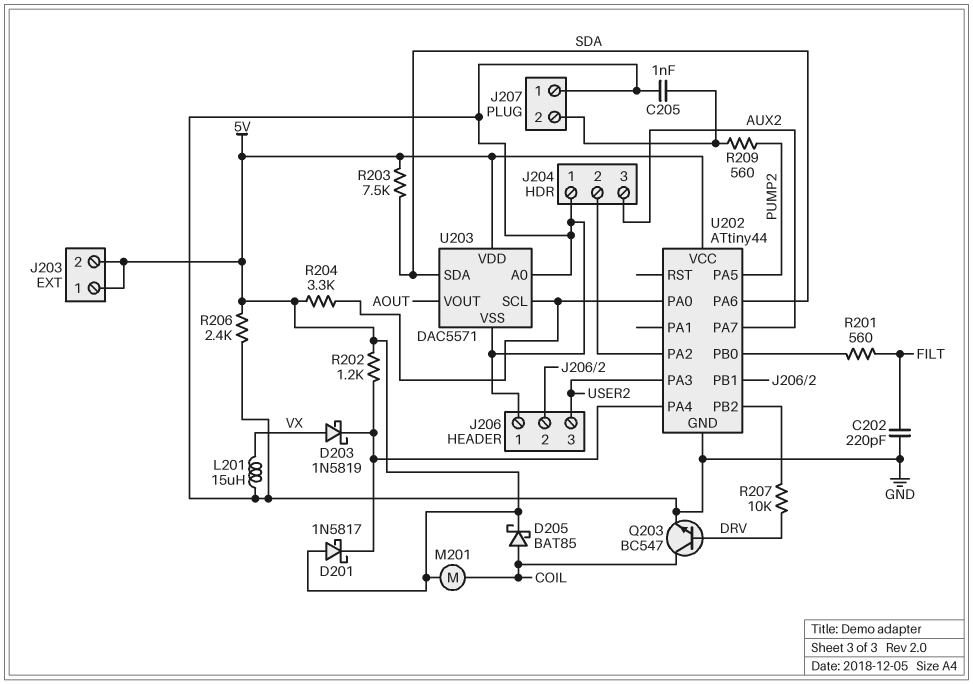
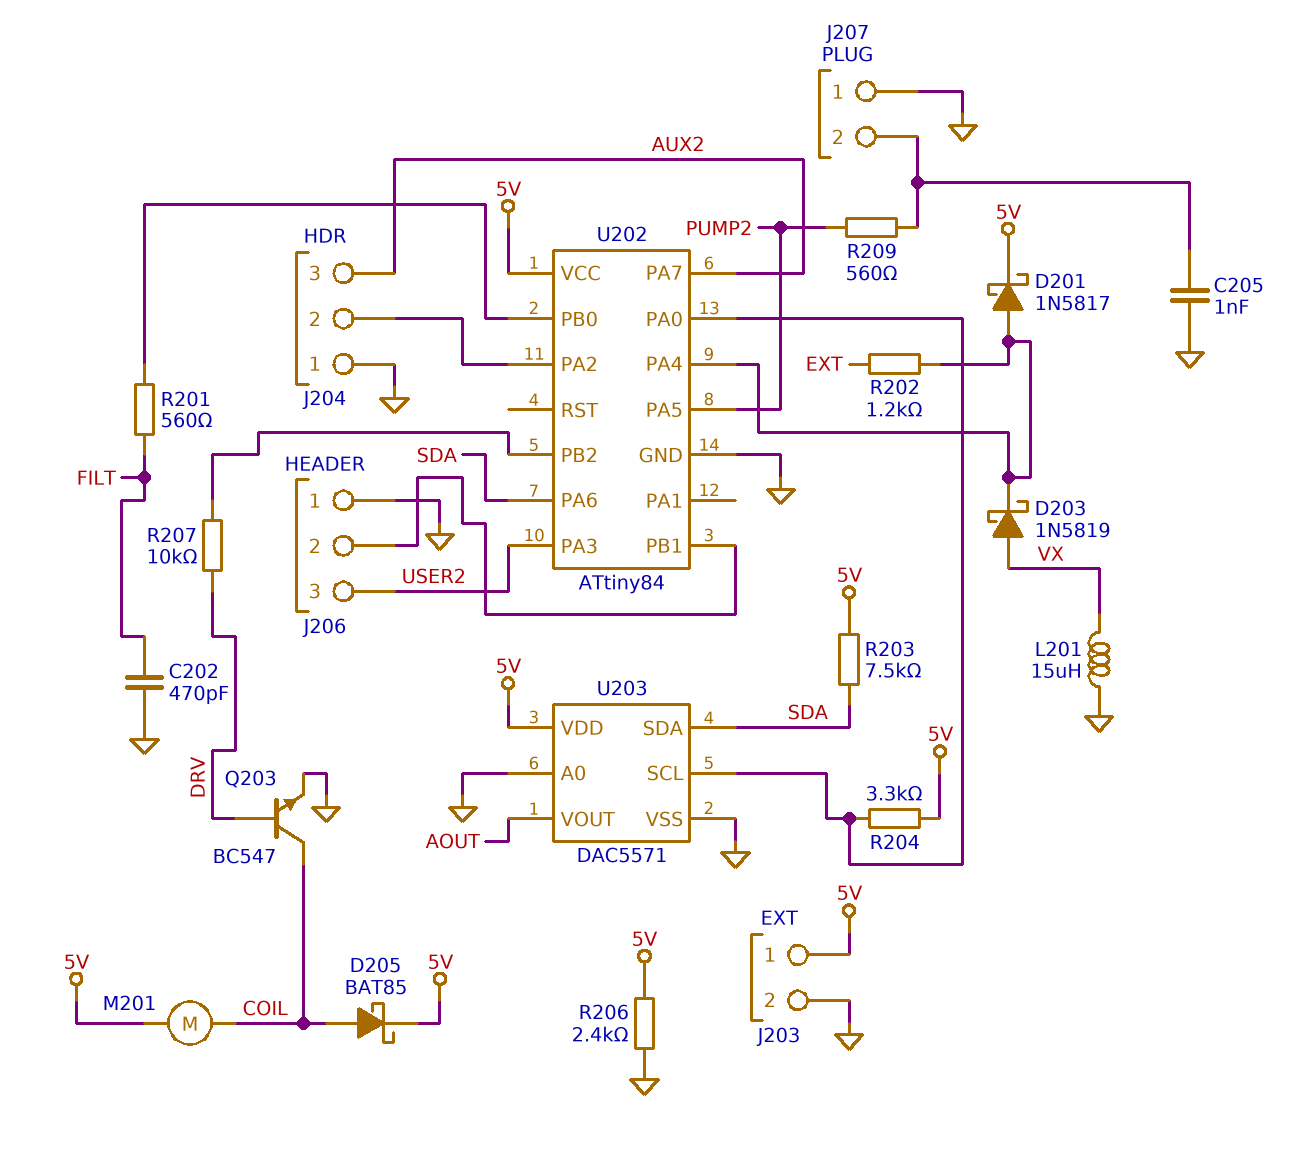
C202: 220pF (FILT, GND) -> 470pF (FILT, GND)
D201: schottky 1N5817 (A 5V, K U202/PA4) -> schottky 1N5817 (A U202/PA4, K 5V)
J203 pin 2: 5V -> GND
R202: 1.2k (5V, U202/PA4) -> 1.2k (EXT, U202/PA4)
U202: ATtiny44 -> ATtiny84

